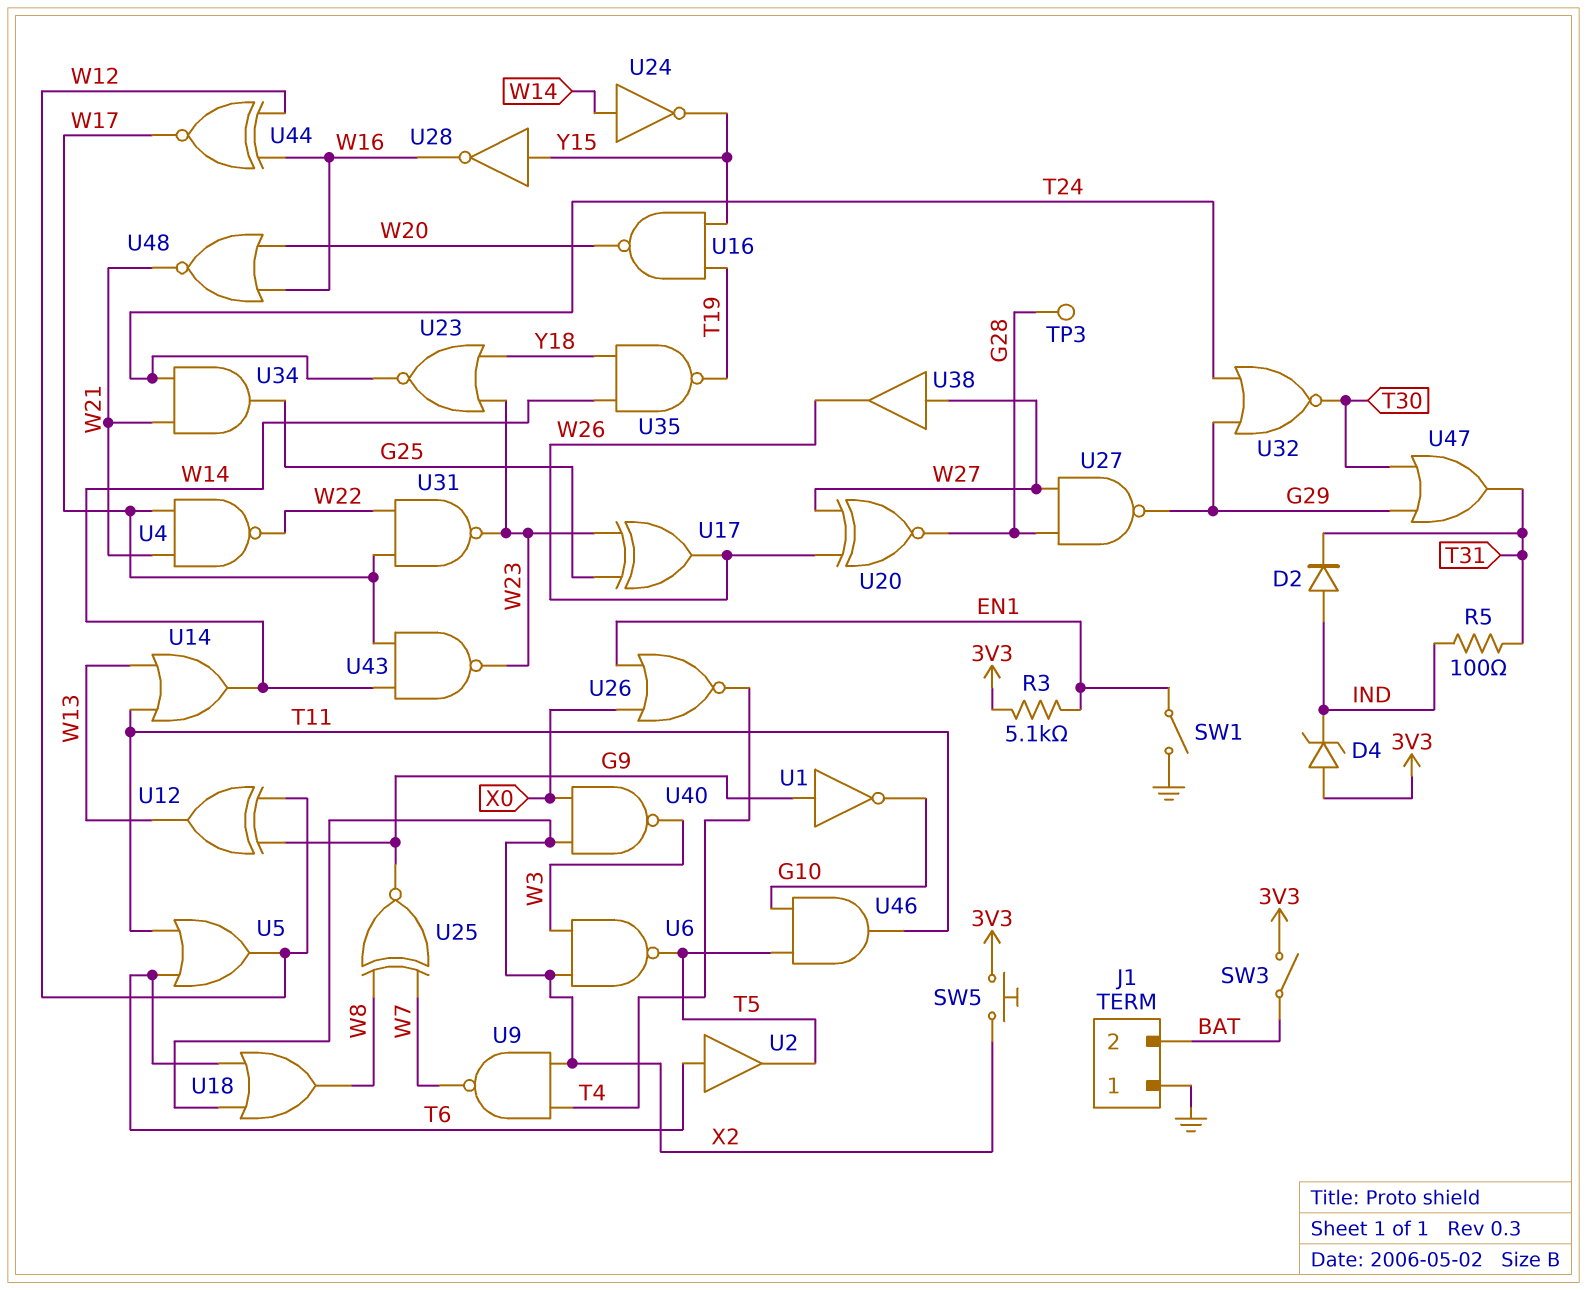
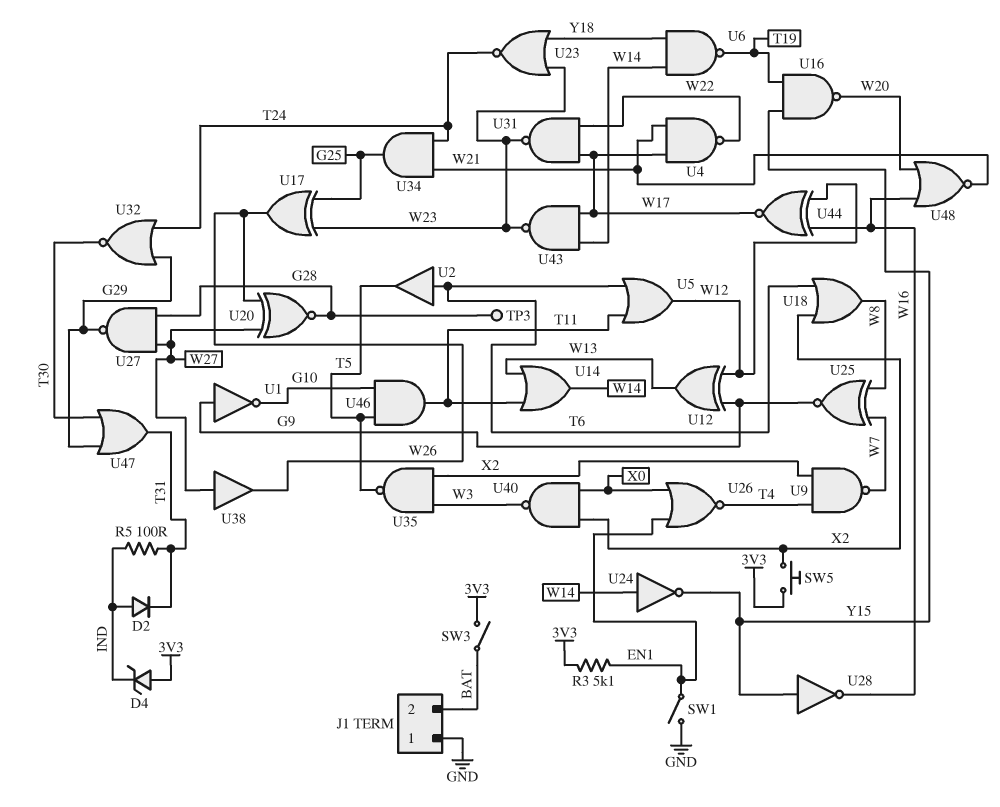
U6: NAND (in W3, in X2, out T5) -> NAND (in W14, in Y18, out T19)
U35: NAND (in W14, in Y18, out T19) -> NAND (in W3, in X2, out T5)

